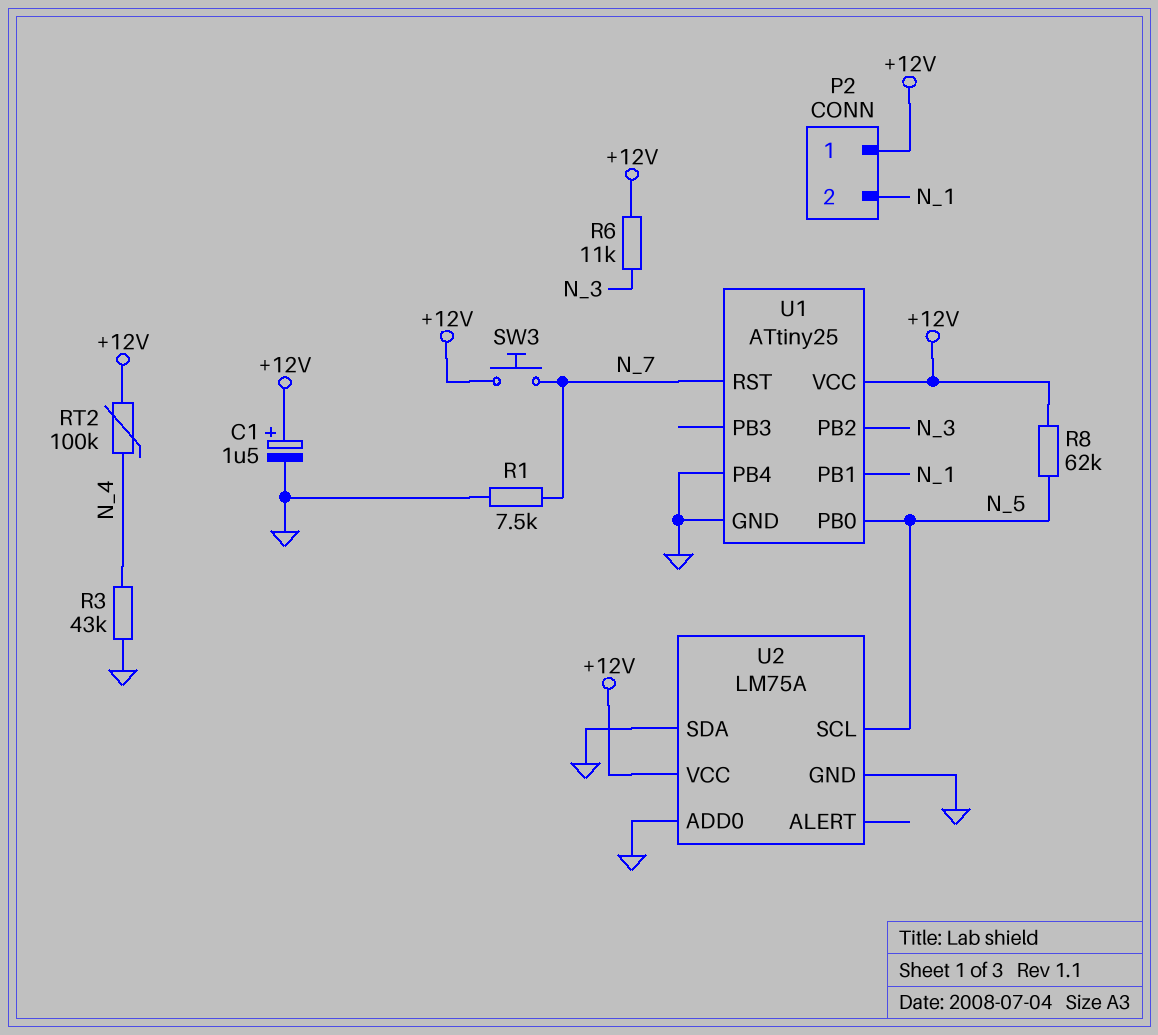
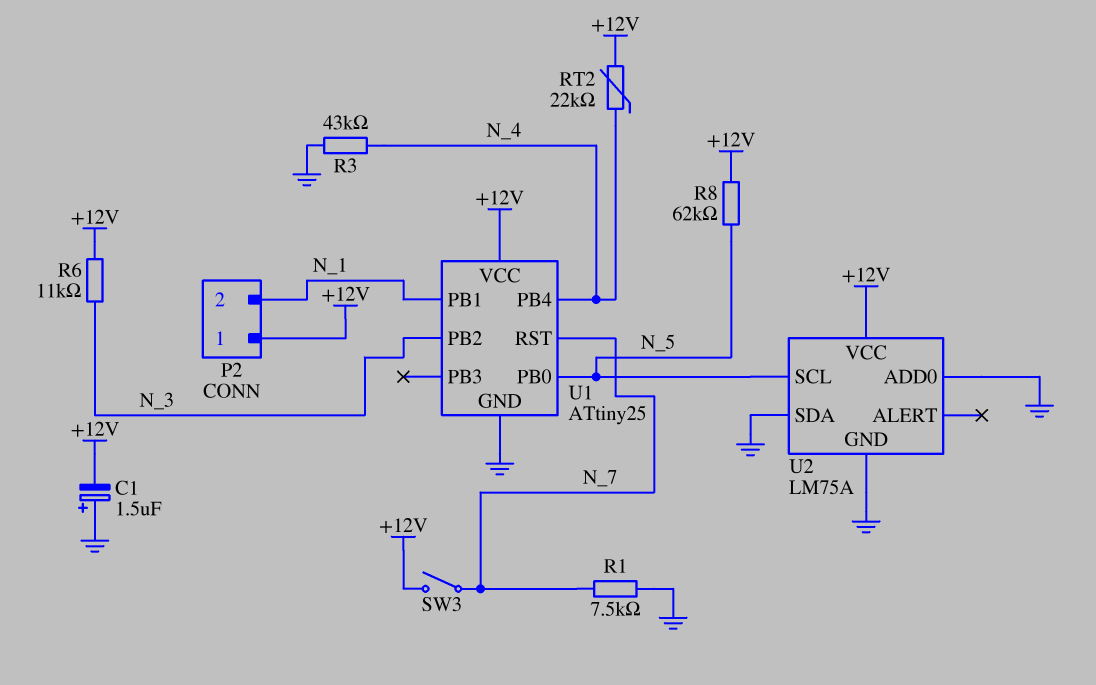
C1: 1.5uF (plus +12V, minus GND) -> 1.5uF (plus GND, minus +12V)
RT2: 100k (+12V, N_4) -> 22k (+12V, N_4)
SW3: button (+12V, N_7) -> switch (+12V, N_7)
U1 pin PB4: GND -> N_4

